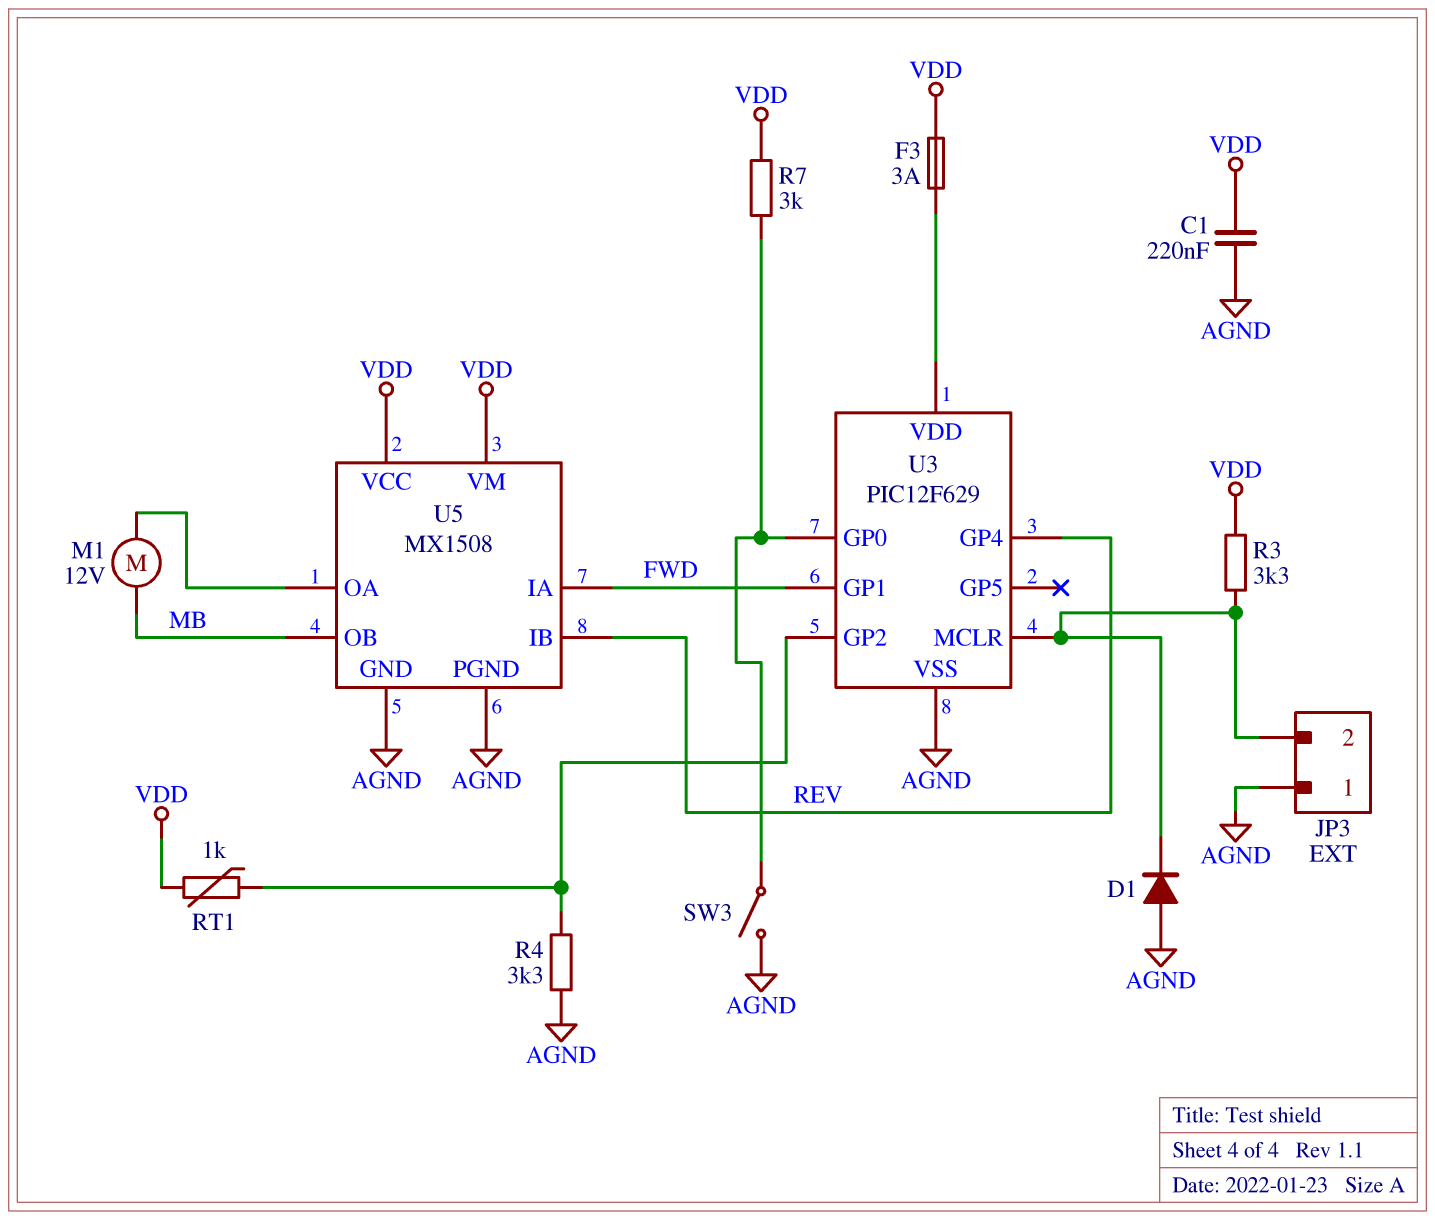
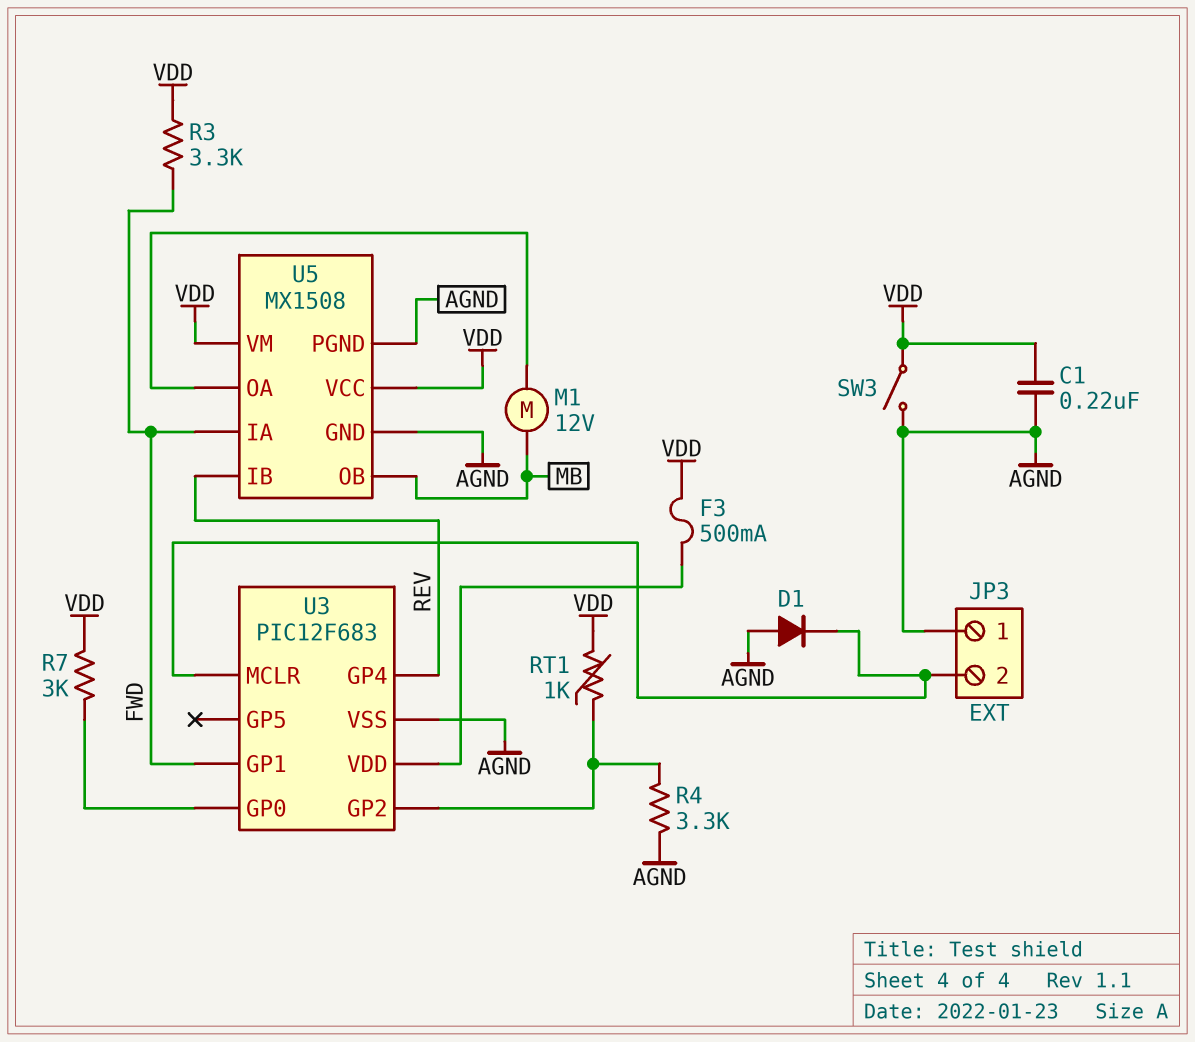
F3: 3A (U3/VDD, VDD) -> 500mA (U3/VDD, VDD)
R3: 3.3k (JP3/2, VDD) -> 3.3k (FWD, VDD)
SW3: switch (AGND, U3/GP0) -> switch (AGND, VDD)
U3: PIC12F629 -> PIC12F683

